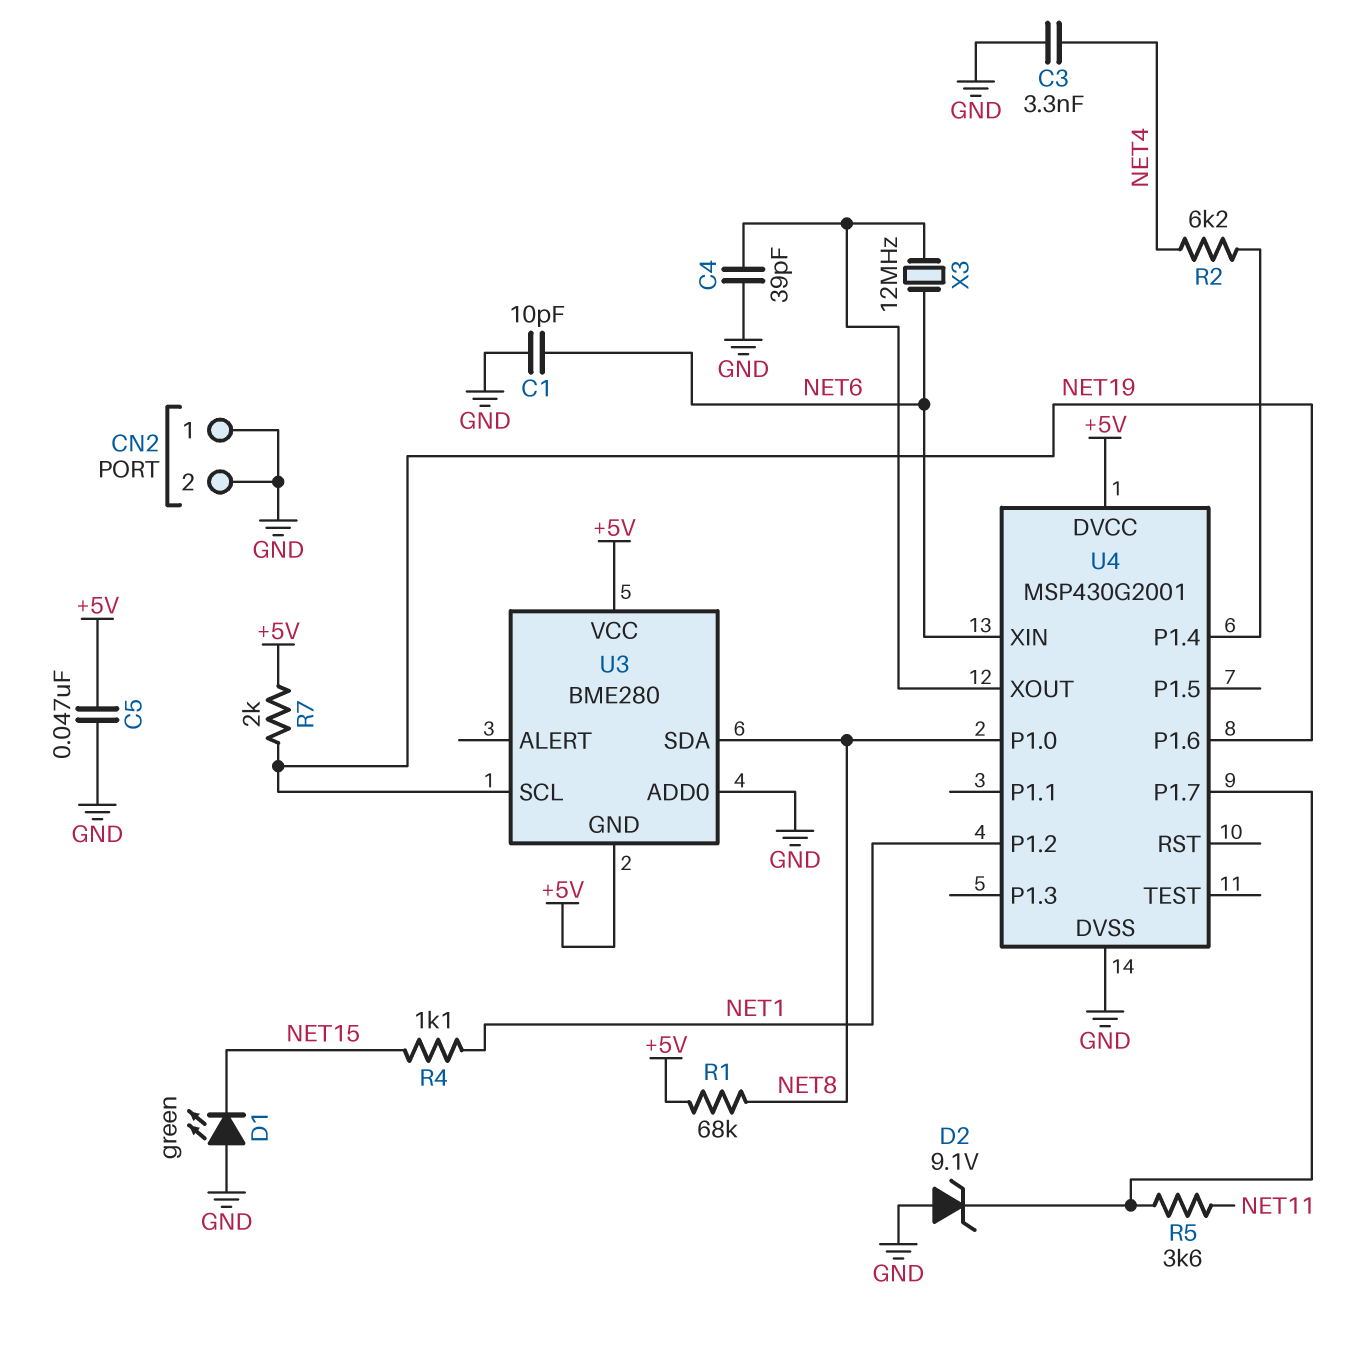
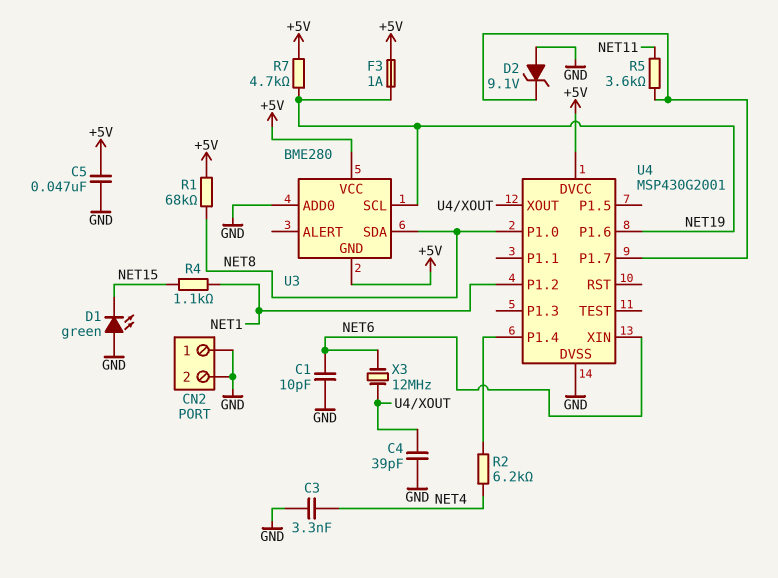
F3: none -> 1A (+5V, NET19)
R7: 2k (+5V, NET19) -> 4.7k (+5V, NET19)

